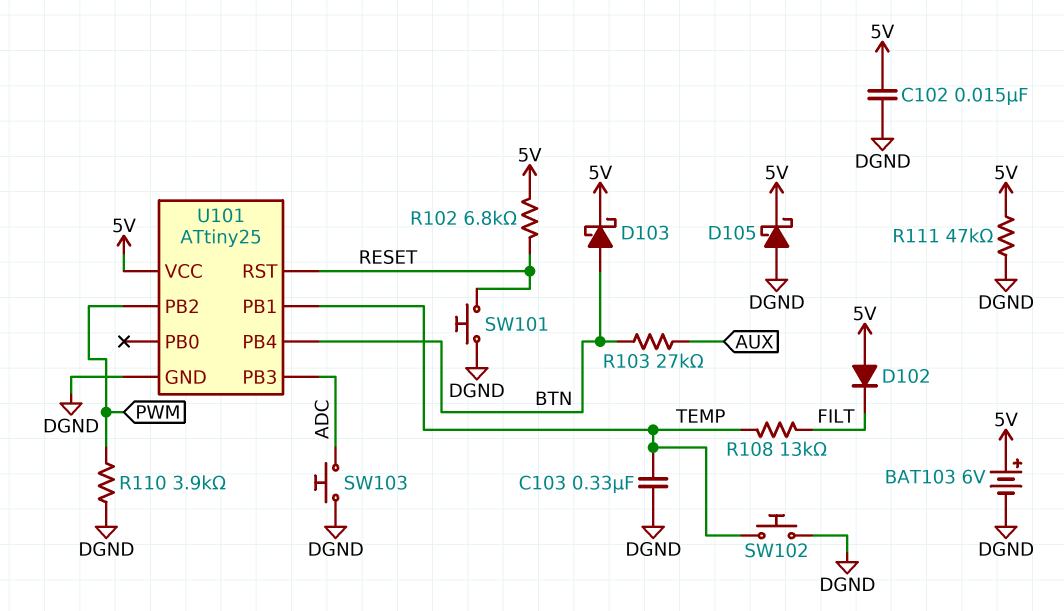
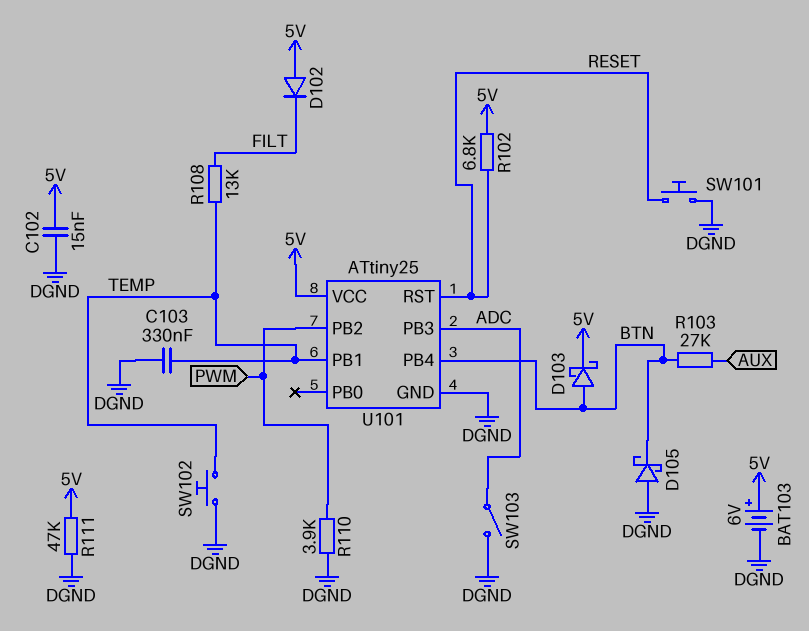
D105: schottky (A DGND, K 5V) -> schottky (A DGND, K BTN)
SW103: button (ADC, DGND) -> switch (ADC, DGND)

